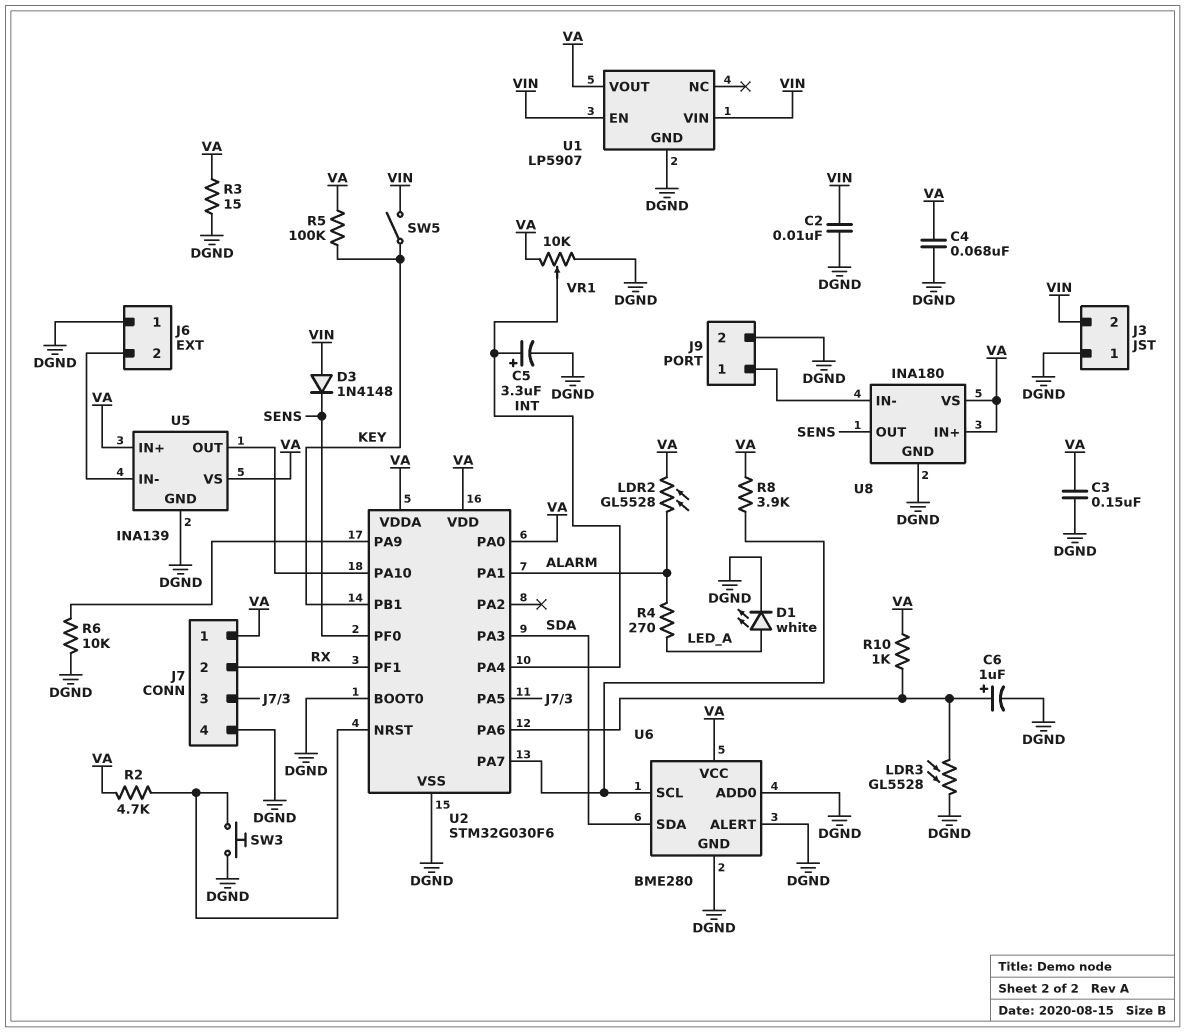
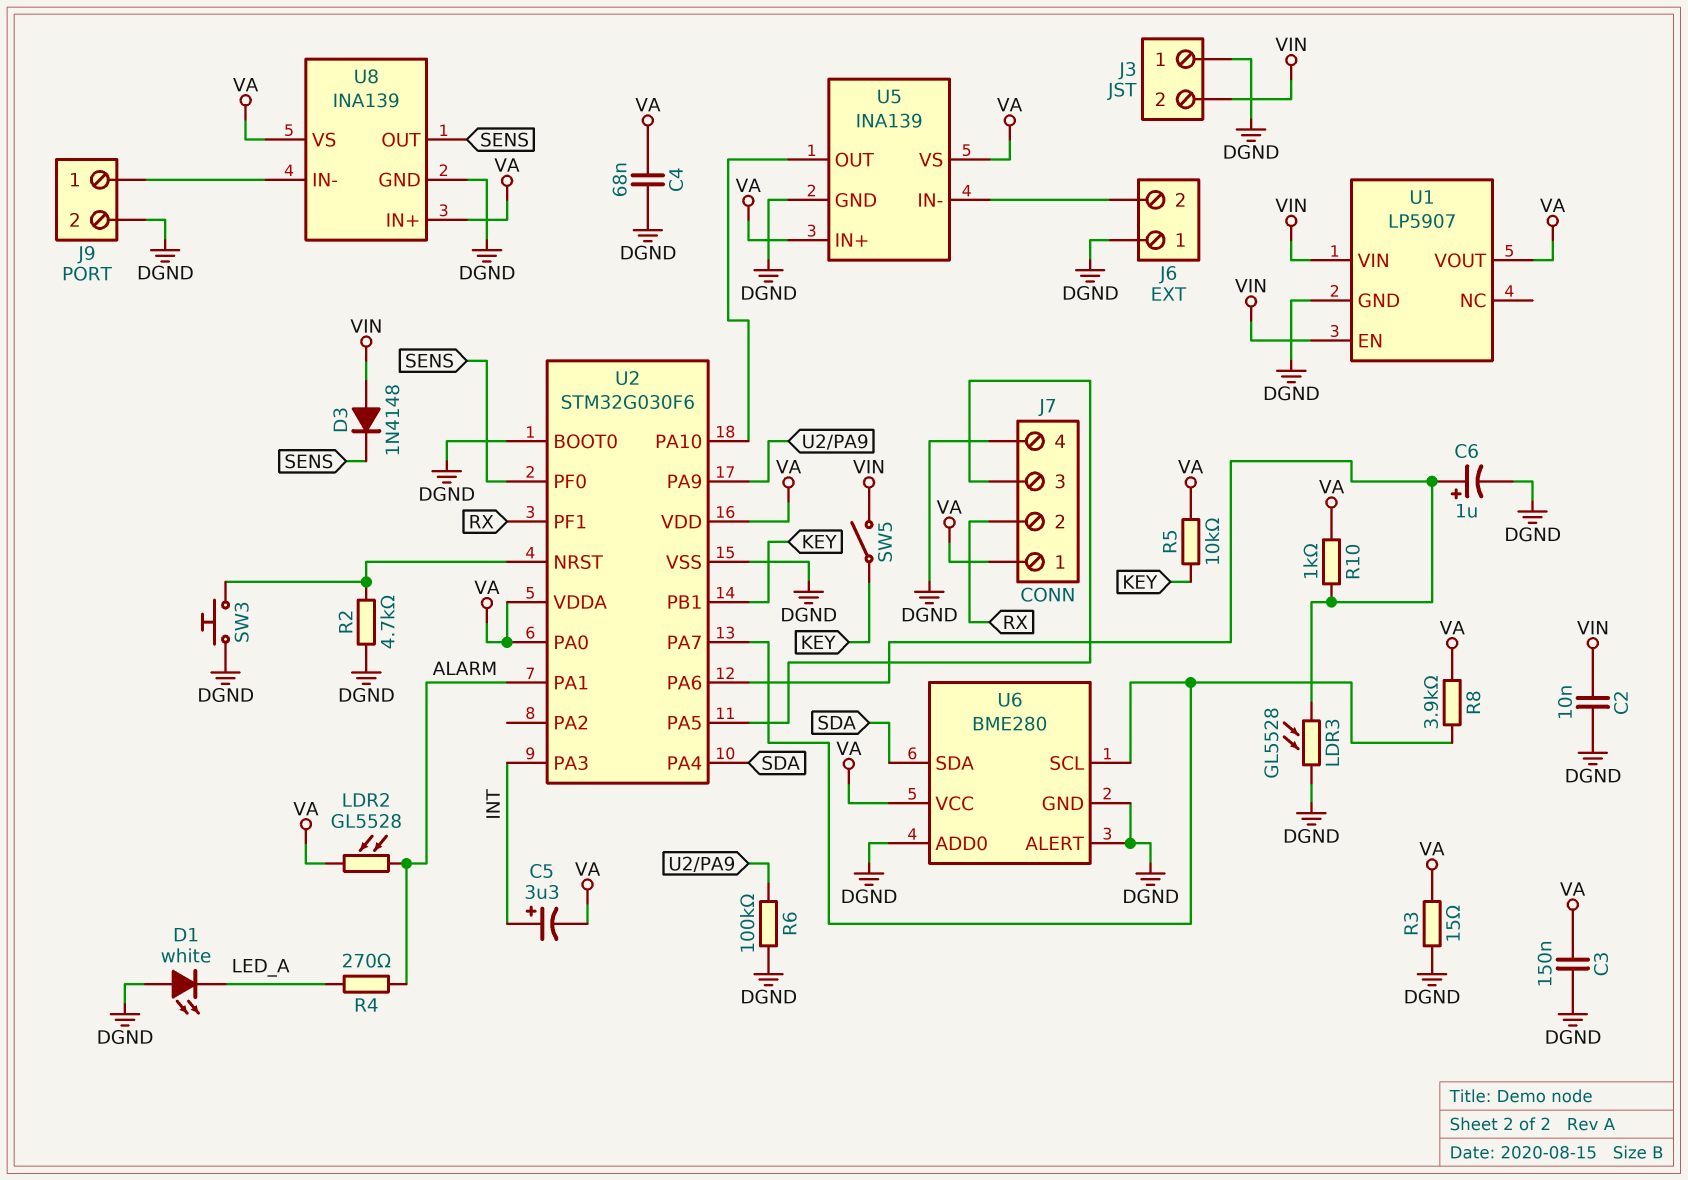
C5: 3.3uF (plus INT, minus DGND) -> 3.3uF (plus INT, minus VA)
D1: LED white (A LED_A, K DGND) -> LED white (A DGND, K LED_A)
R2: 4.7k (U2/NRST, VA) -> 4.7k (DGND, U2/NRST)
R5: 100k (KEY, VA) -> 10k (KEY, VA)
R6: 10k (DGND, U2/PA9) -> 100k (DGND, U2/PA9)
U2 pin PA3: SDA -> INT
U2 pin PA4: INT -> SDA
U8: INA180 -> INA139
VR1: 10k (DGND, VA, wiper INT) -> none

